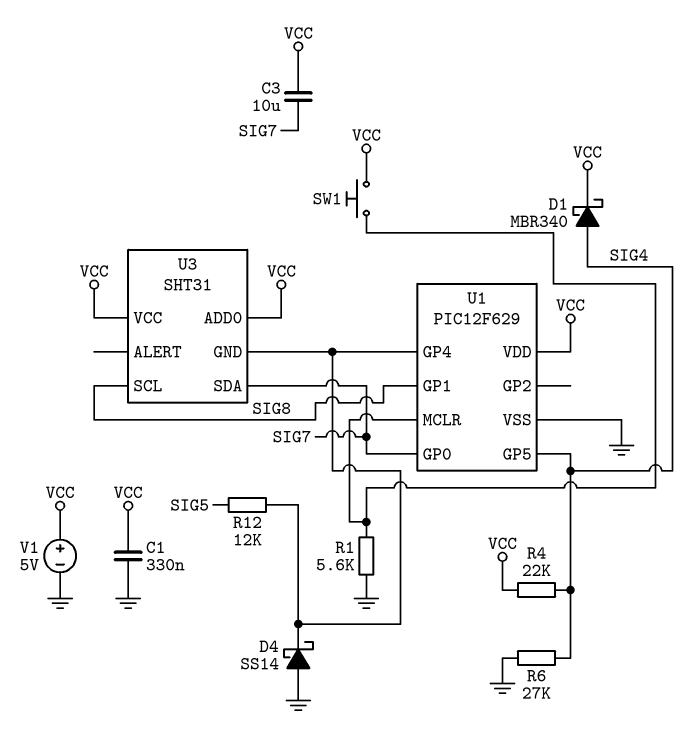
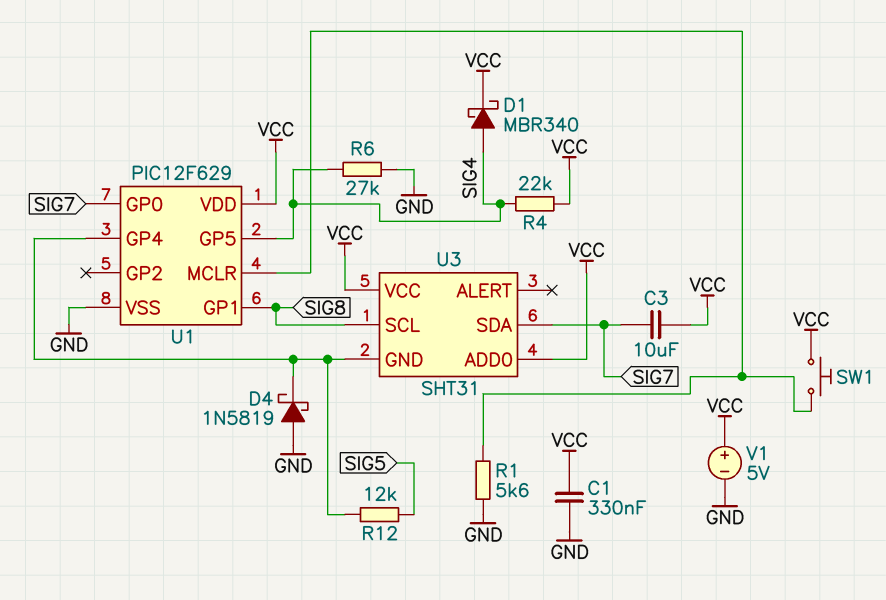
D4: schottky SS14 (A GND, K U1/GP4) -> schottky 1N5819 (A GND, K U1/GP4)

